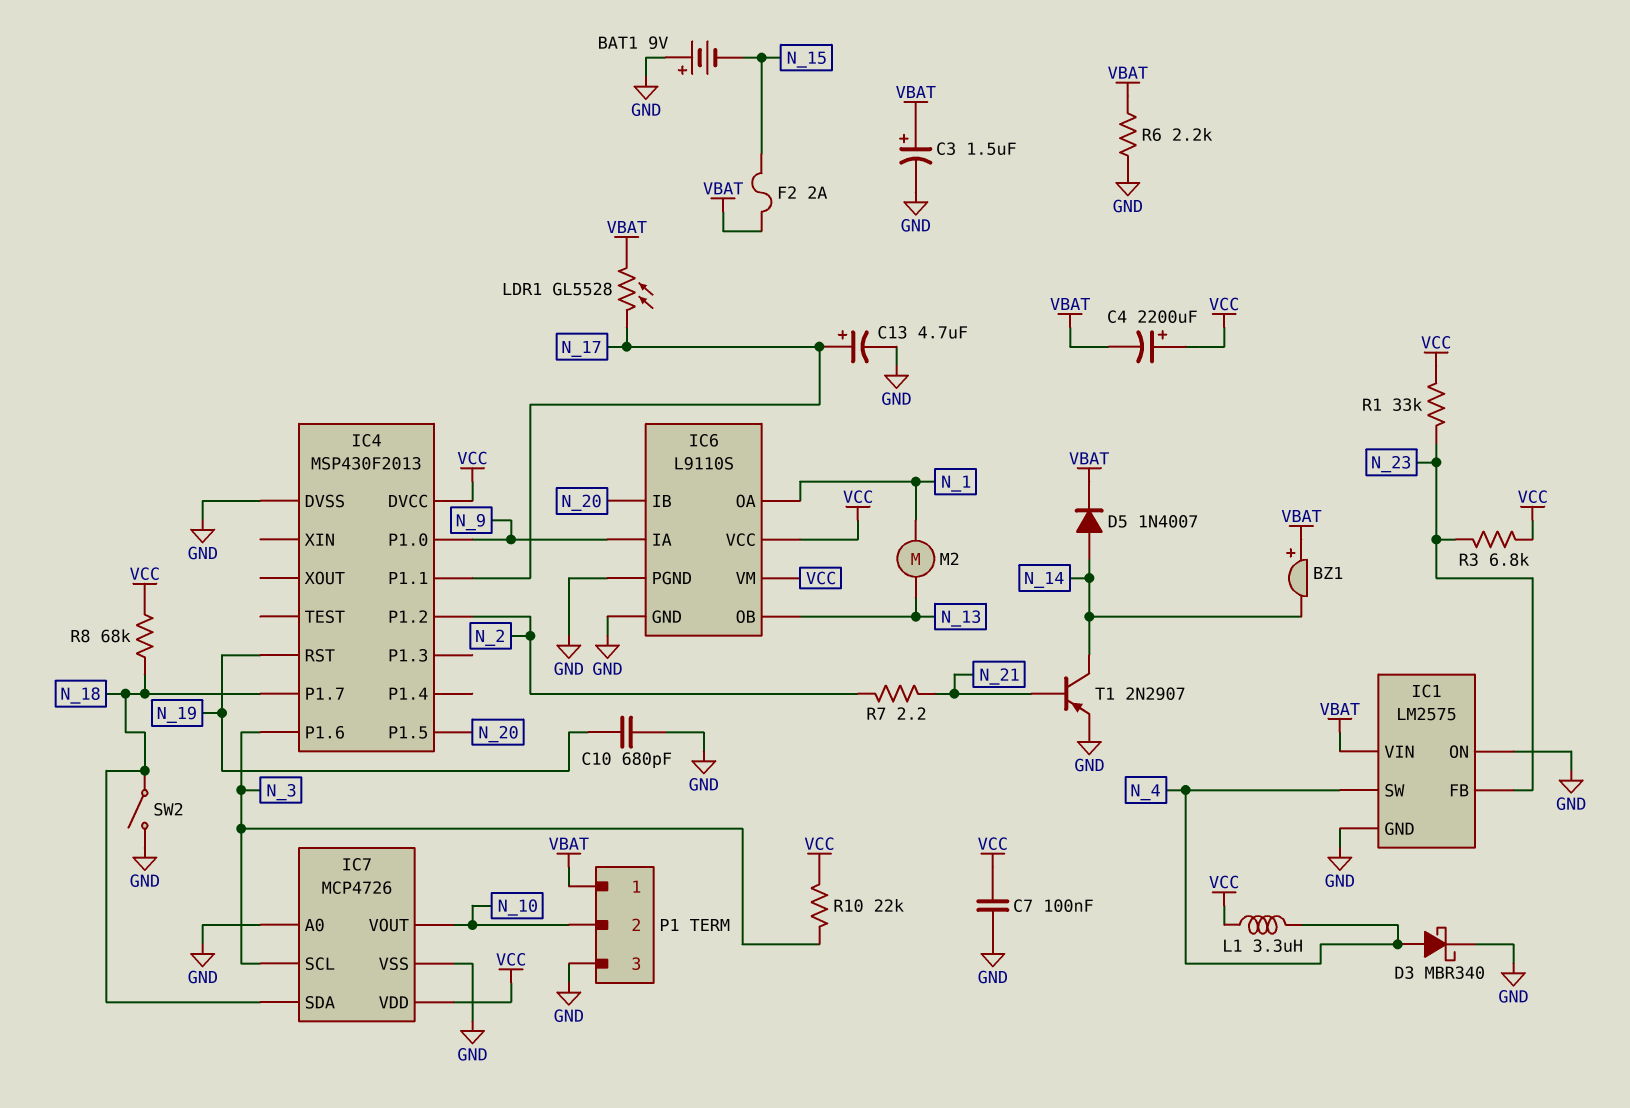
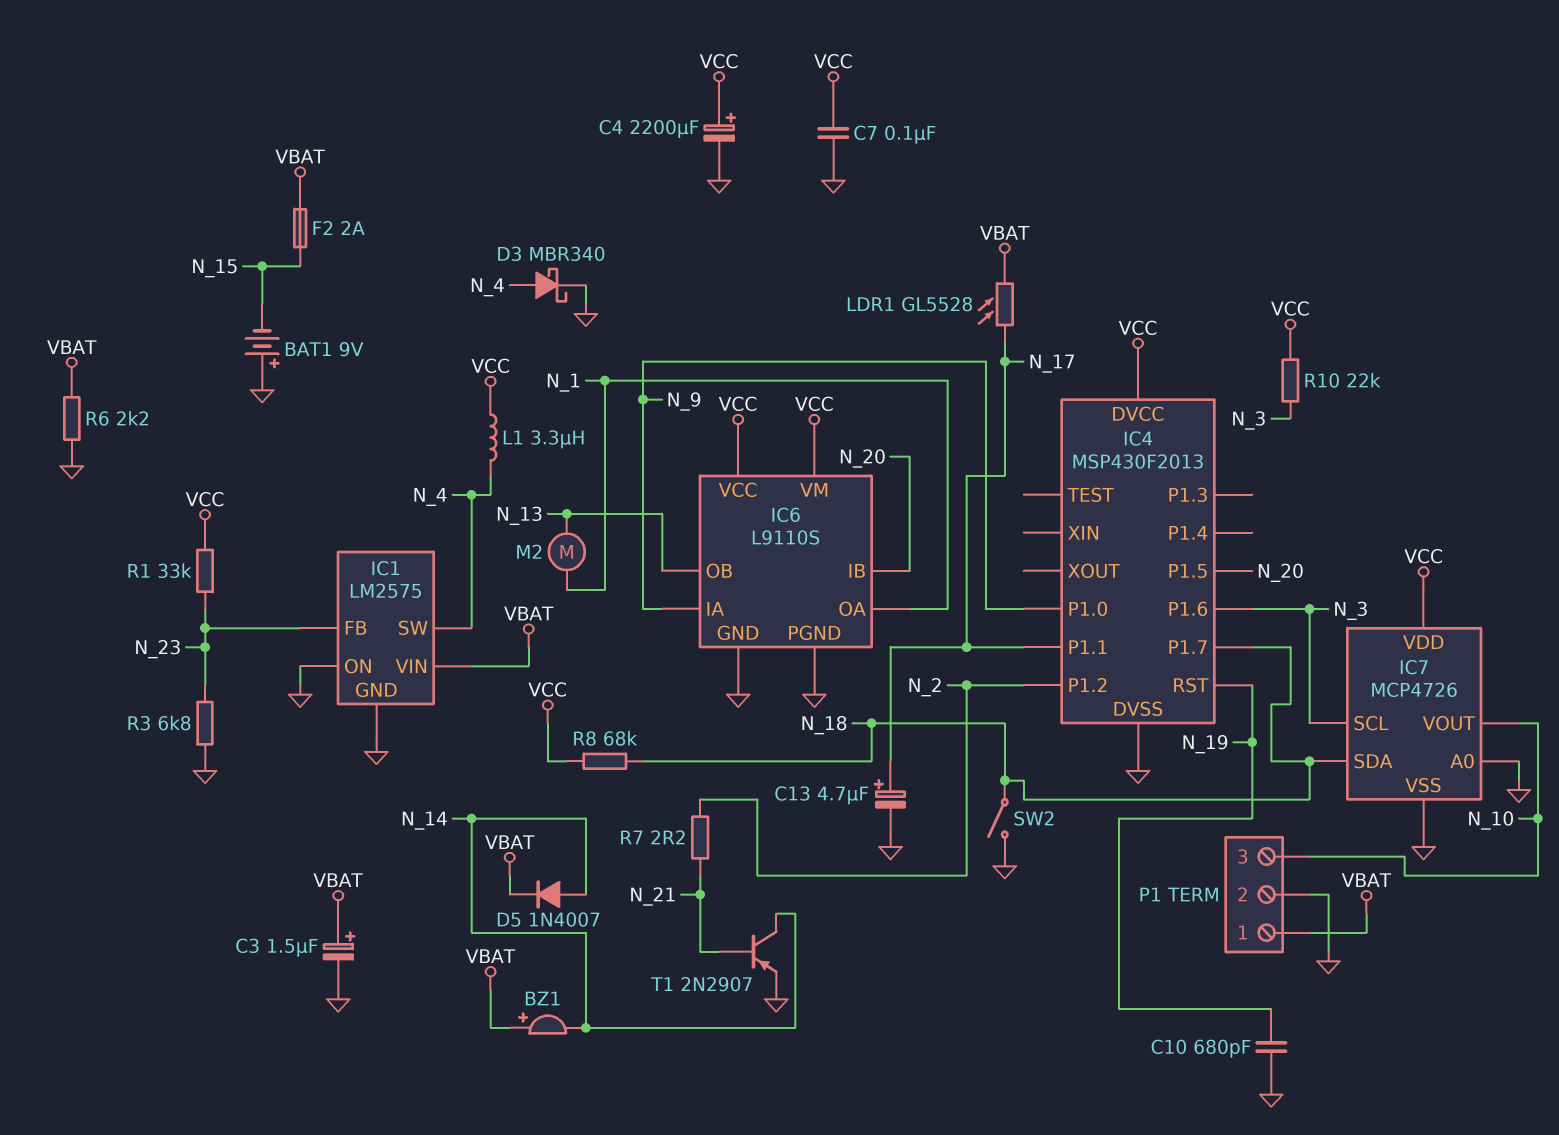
C4: 2200uF (plus VCC, minus VBAT) -> 2200uF (plus VCC, minus GND)
P1 pin 2: N_10 -> GND
P1 pin 3: GND -> N_10
R3: 6.8k (N_23, VCC) -> 6.8k (GND, N_23)

